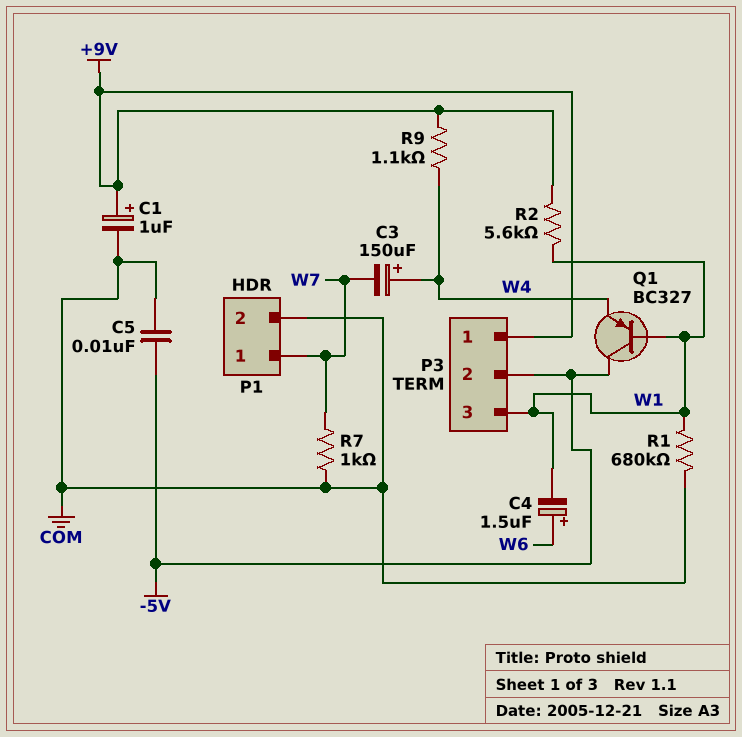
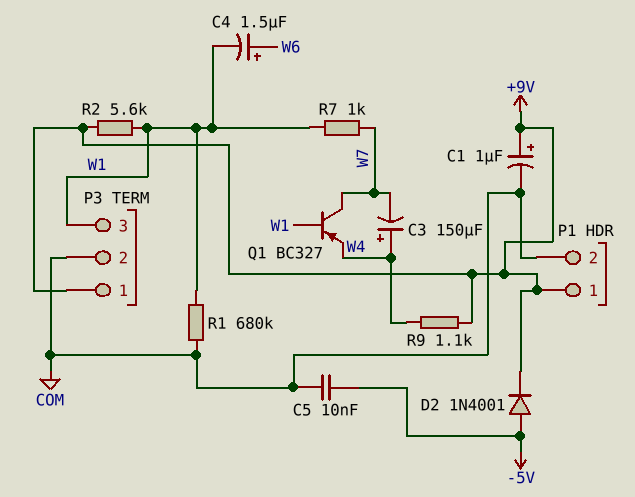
D2: none -> diode 1N4001 (A -5V, K +9V)
P1 pin 1: W7 -> +9V
P3 pin 2: -5V -> COM
Q1: PNP BC327 (B W1, C -5V, E W4) -> PNP BC327 (B W1, C W7, E W4)
R7: 1k (COM, W7) -> 1k (W1, W7)

